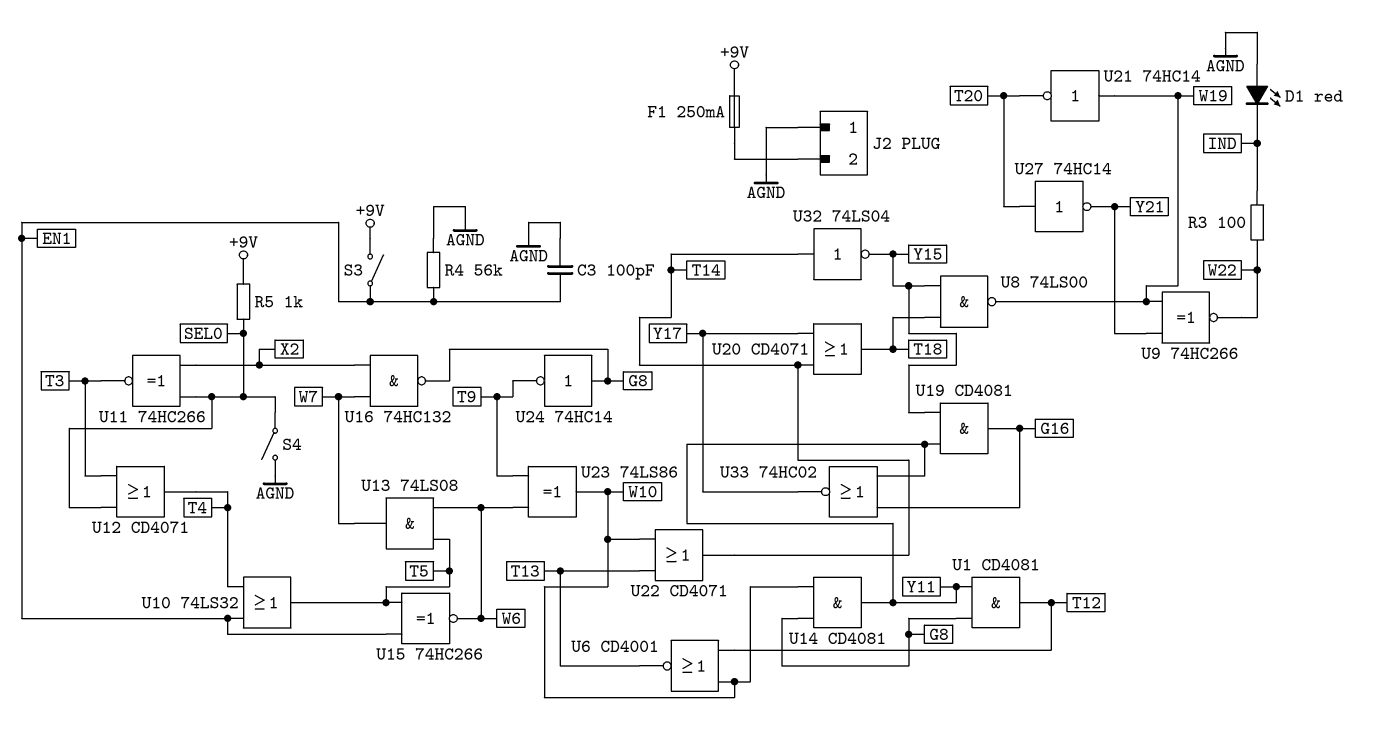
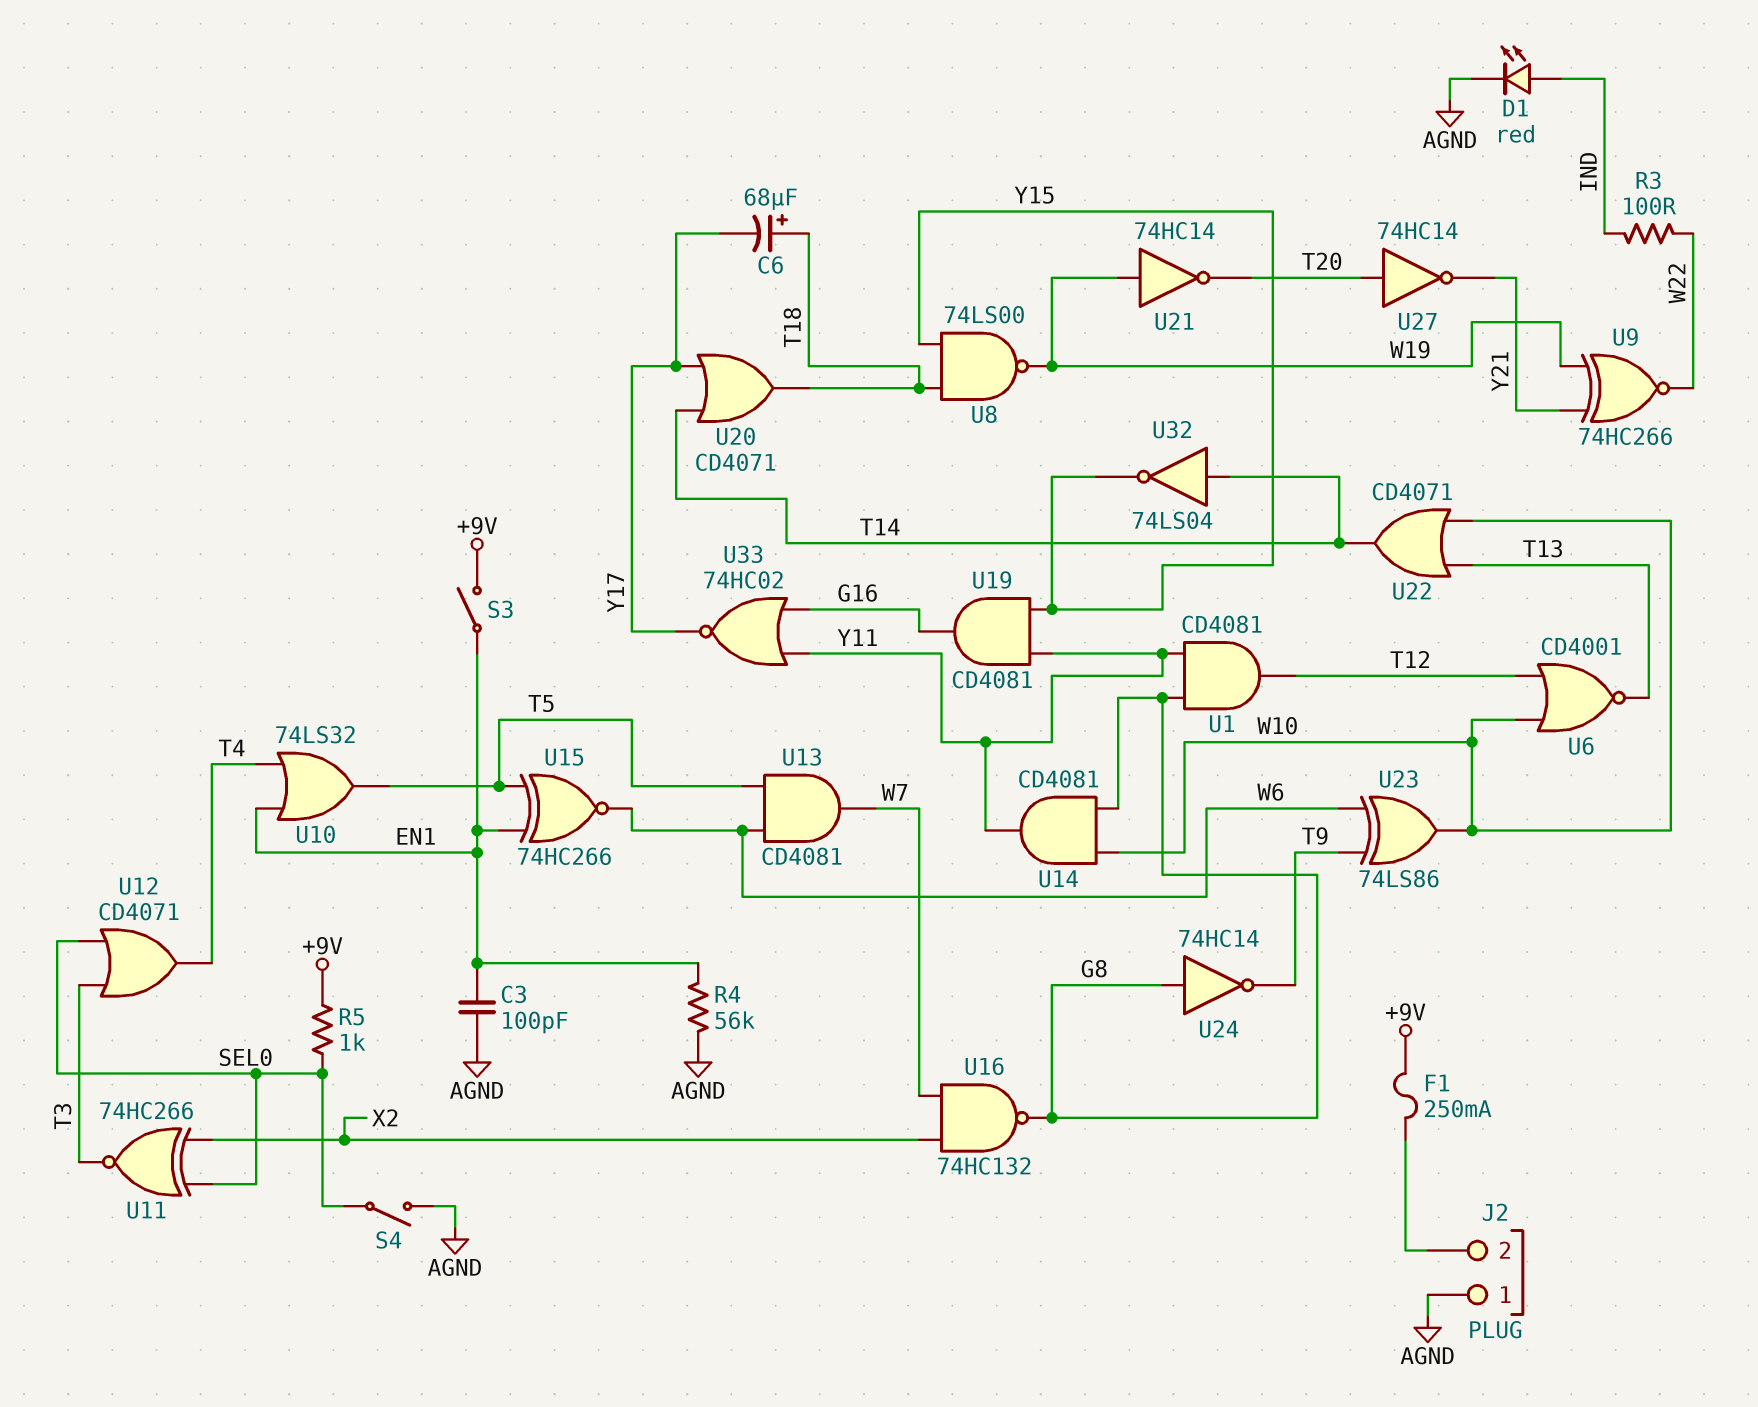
C6: none -> 68uF (plus T18, minus Y17)
D1: LED red (A AGND, K IND) -> LED red (A IND, K AGND)
U13: AND 74LS08 (in T5, in W6, out W7) -> AND CD4081 (in T5, in W6, out W7)

